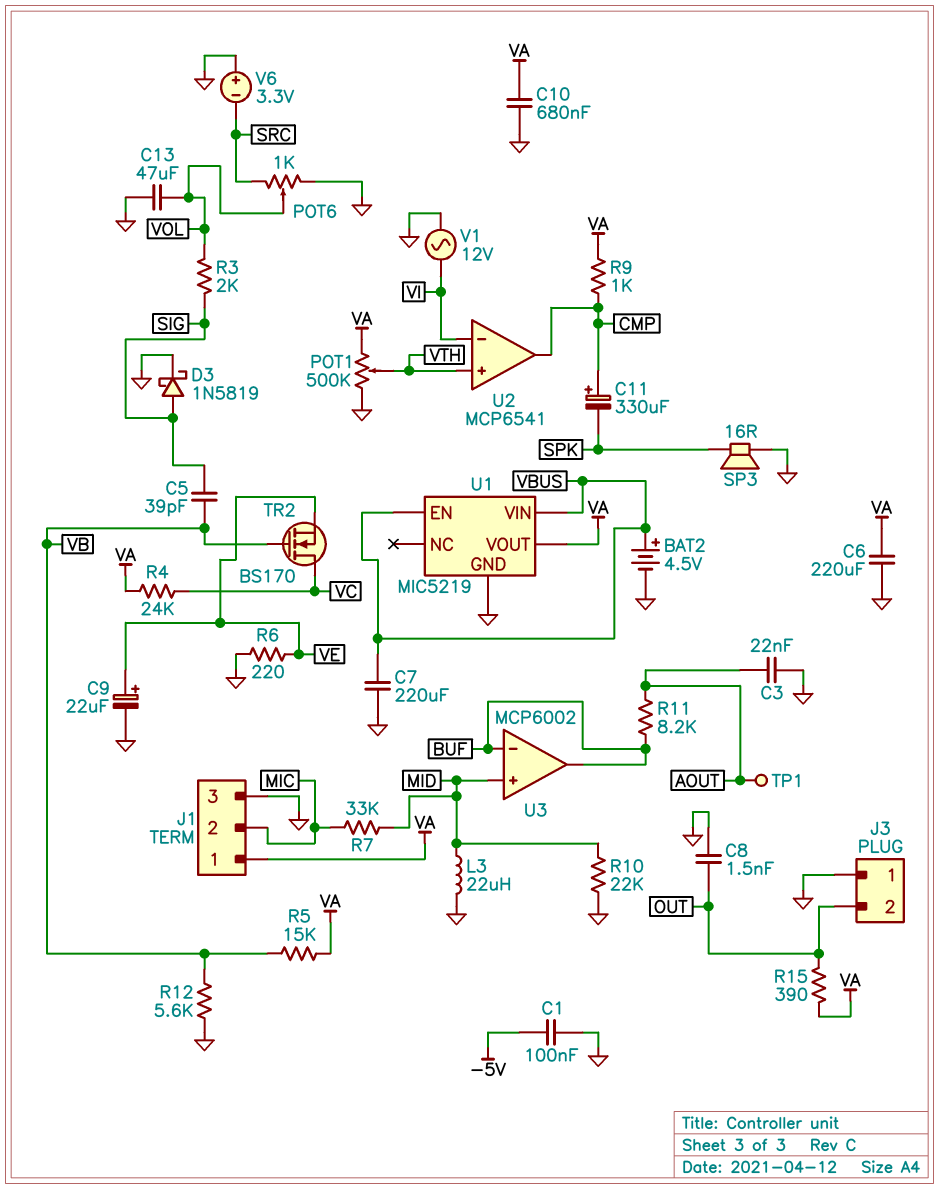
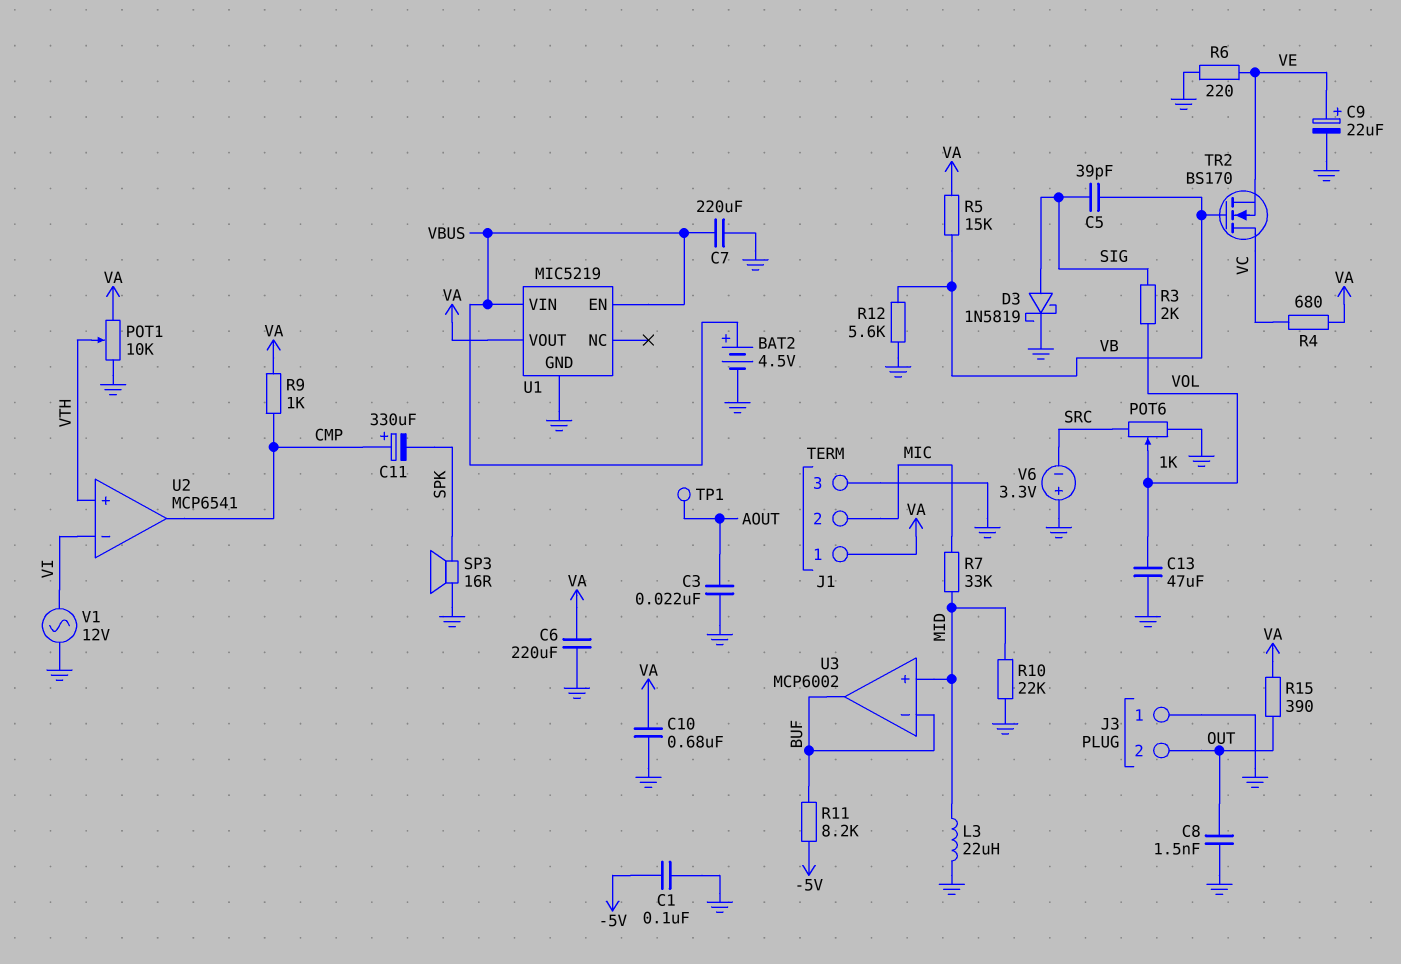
POT1: 500k (GND, VA, wiper VTH) -> 10k (GND, VA, wiper VTH)
R4: 24k (VA, VC) -> 680 (VA, VC)
R11: 8.2k (AOUT, BUF) -> 8.2k (-5V, BUF)

